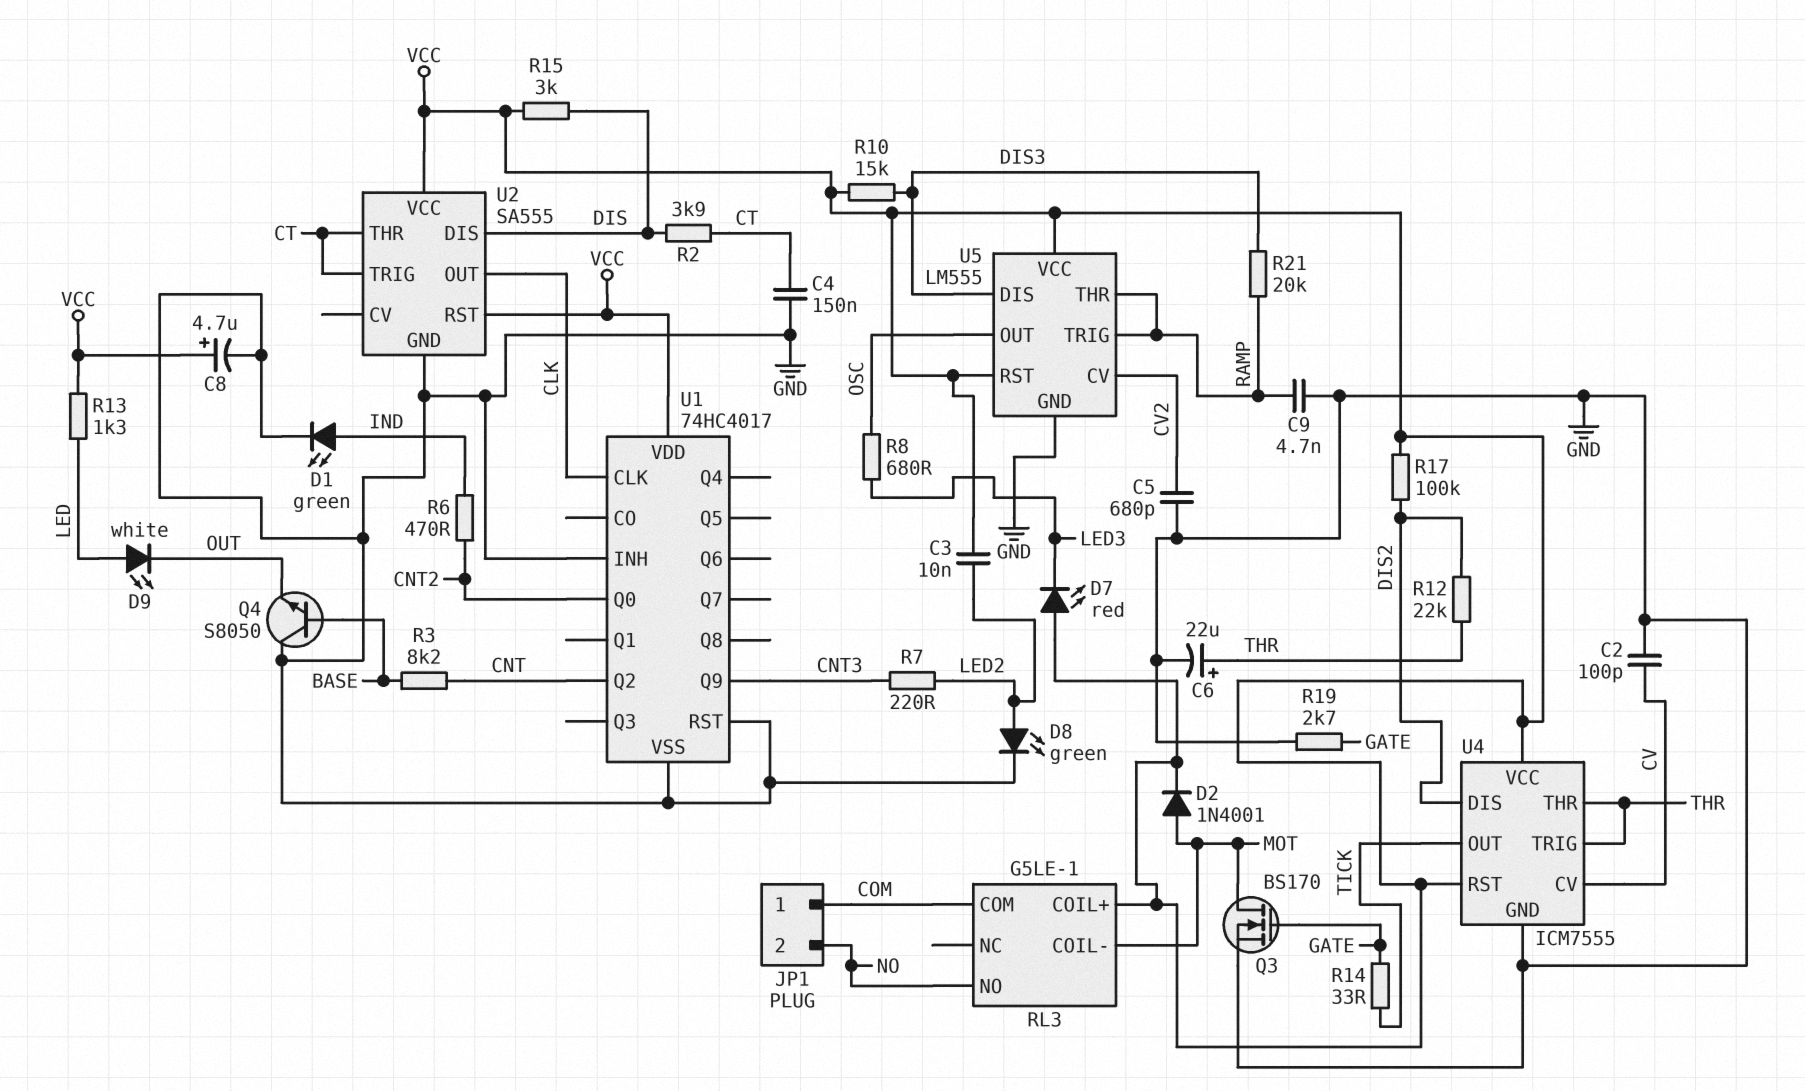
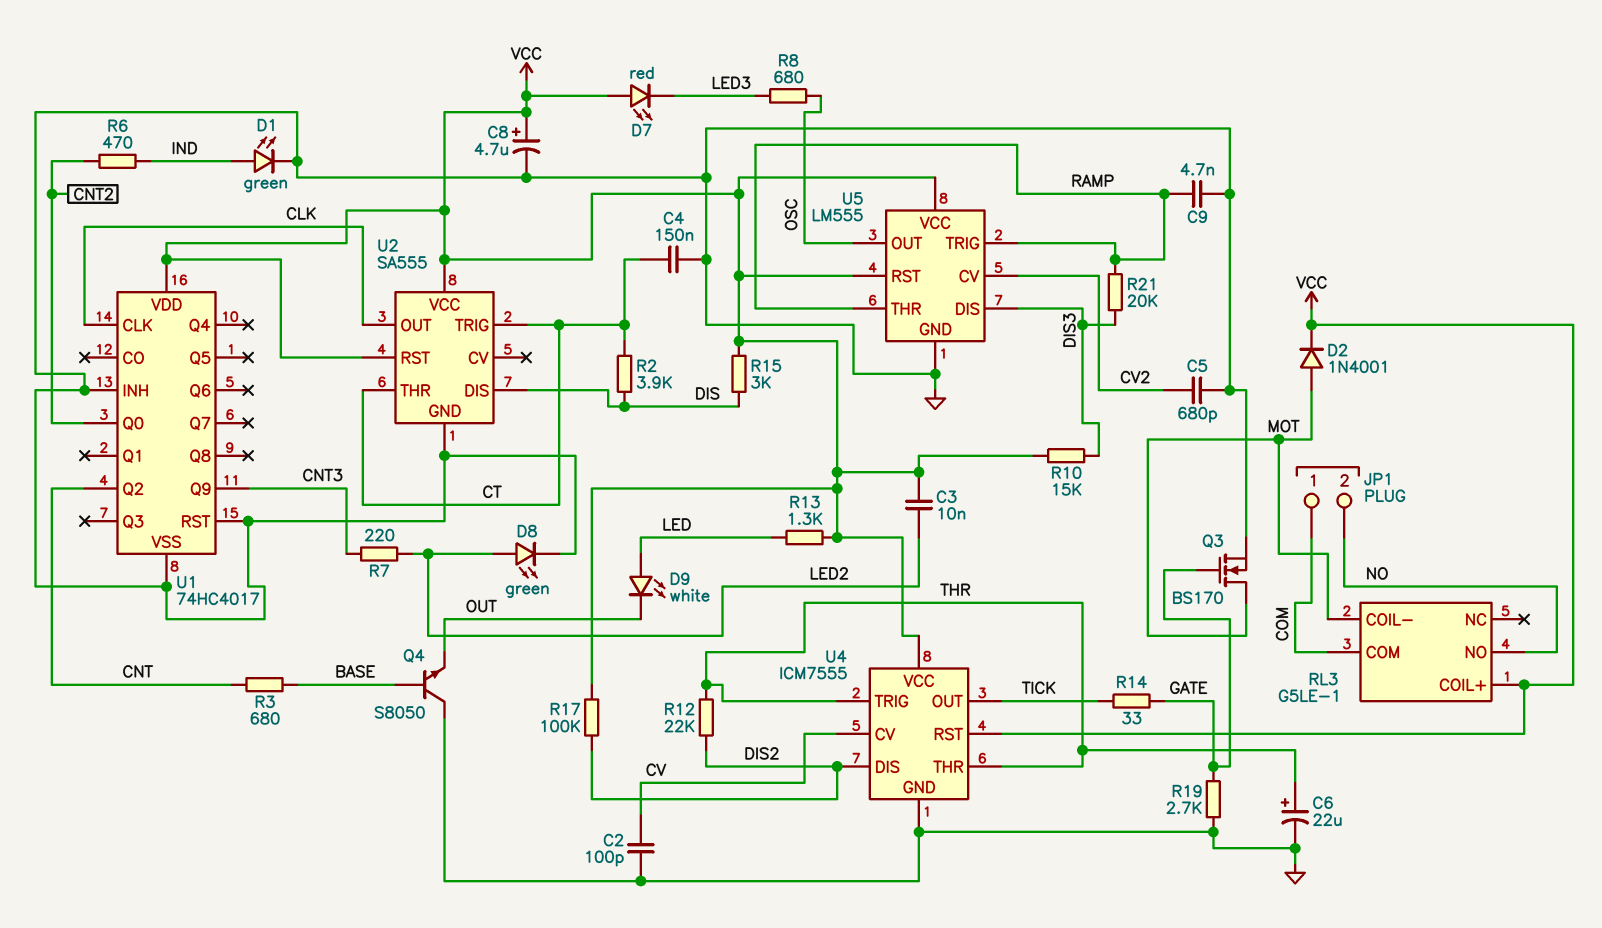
R3: 8.2k (BASE, CNT) -> 680 (BASE, CNT)

